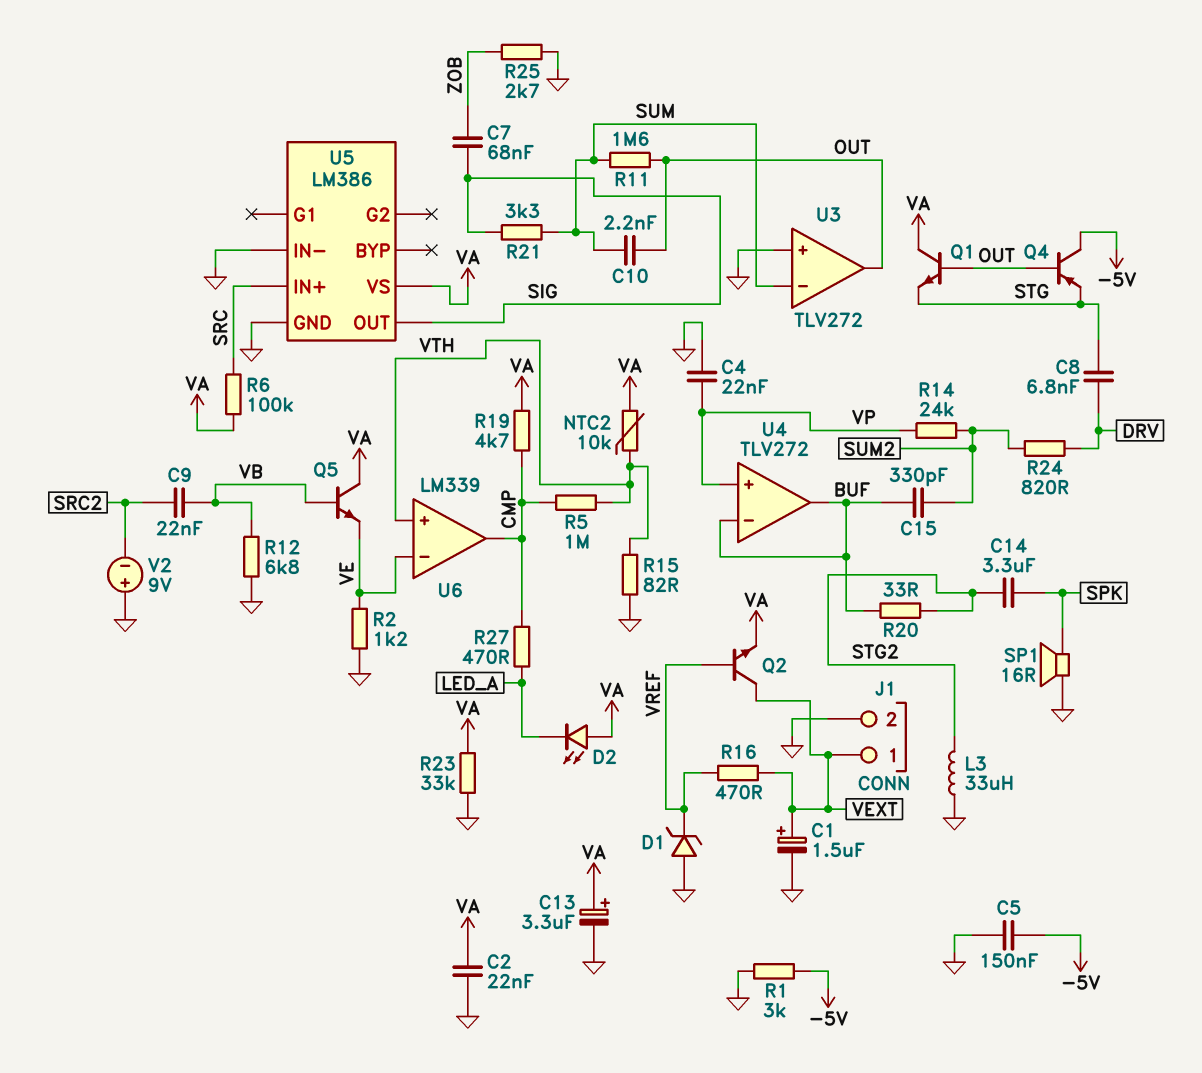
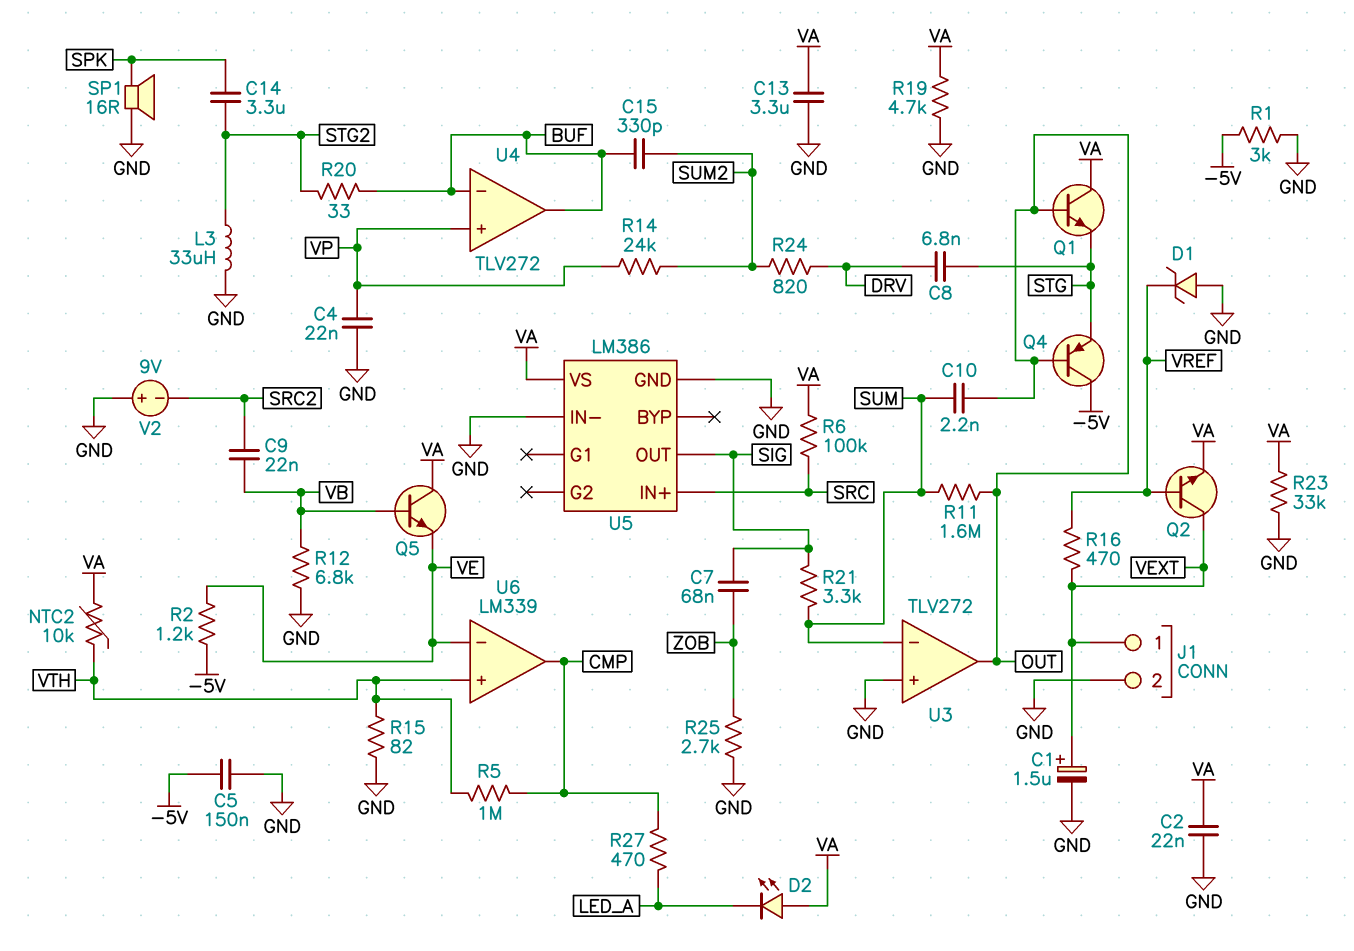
C13: 3.3uF (plus VA, minus GND) -> 3.3uF (GND, VA)
R2: 1.2k (GND, VE) -> 1.2k (-5V, VE)
R19: 4.7k (CMP, VA) -> 4.7k (GND, VA)

